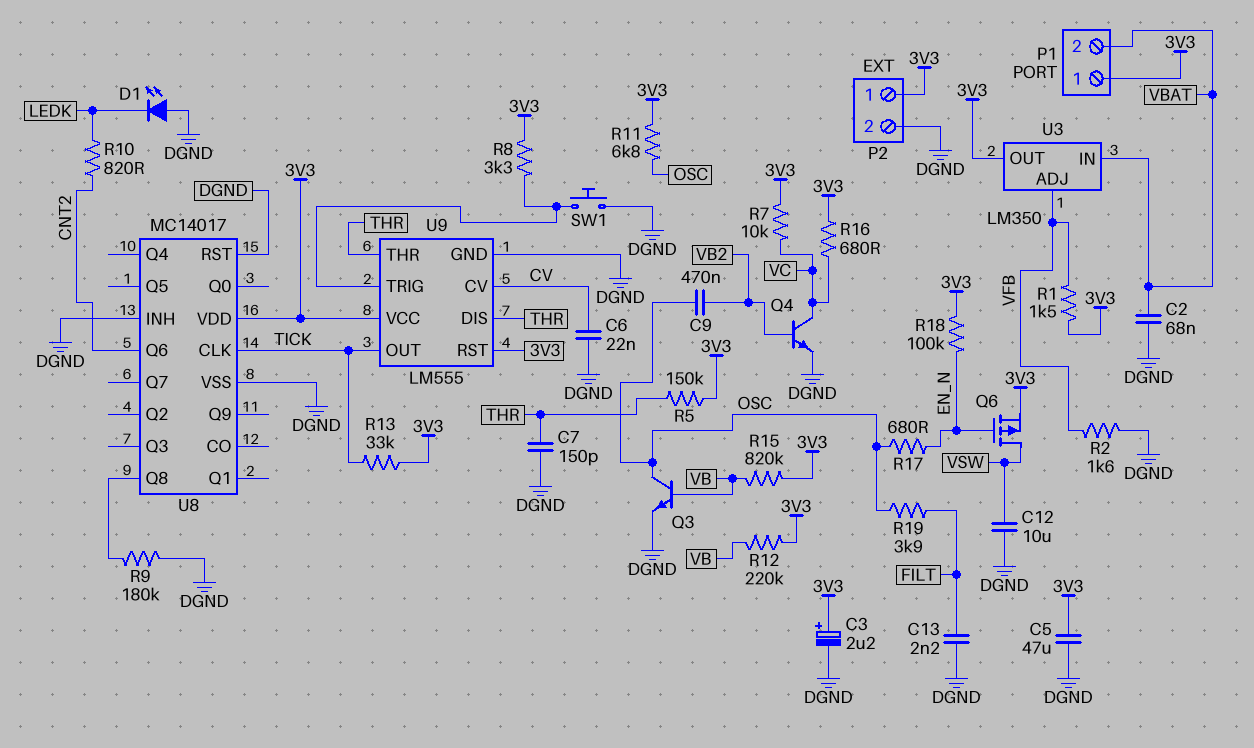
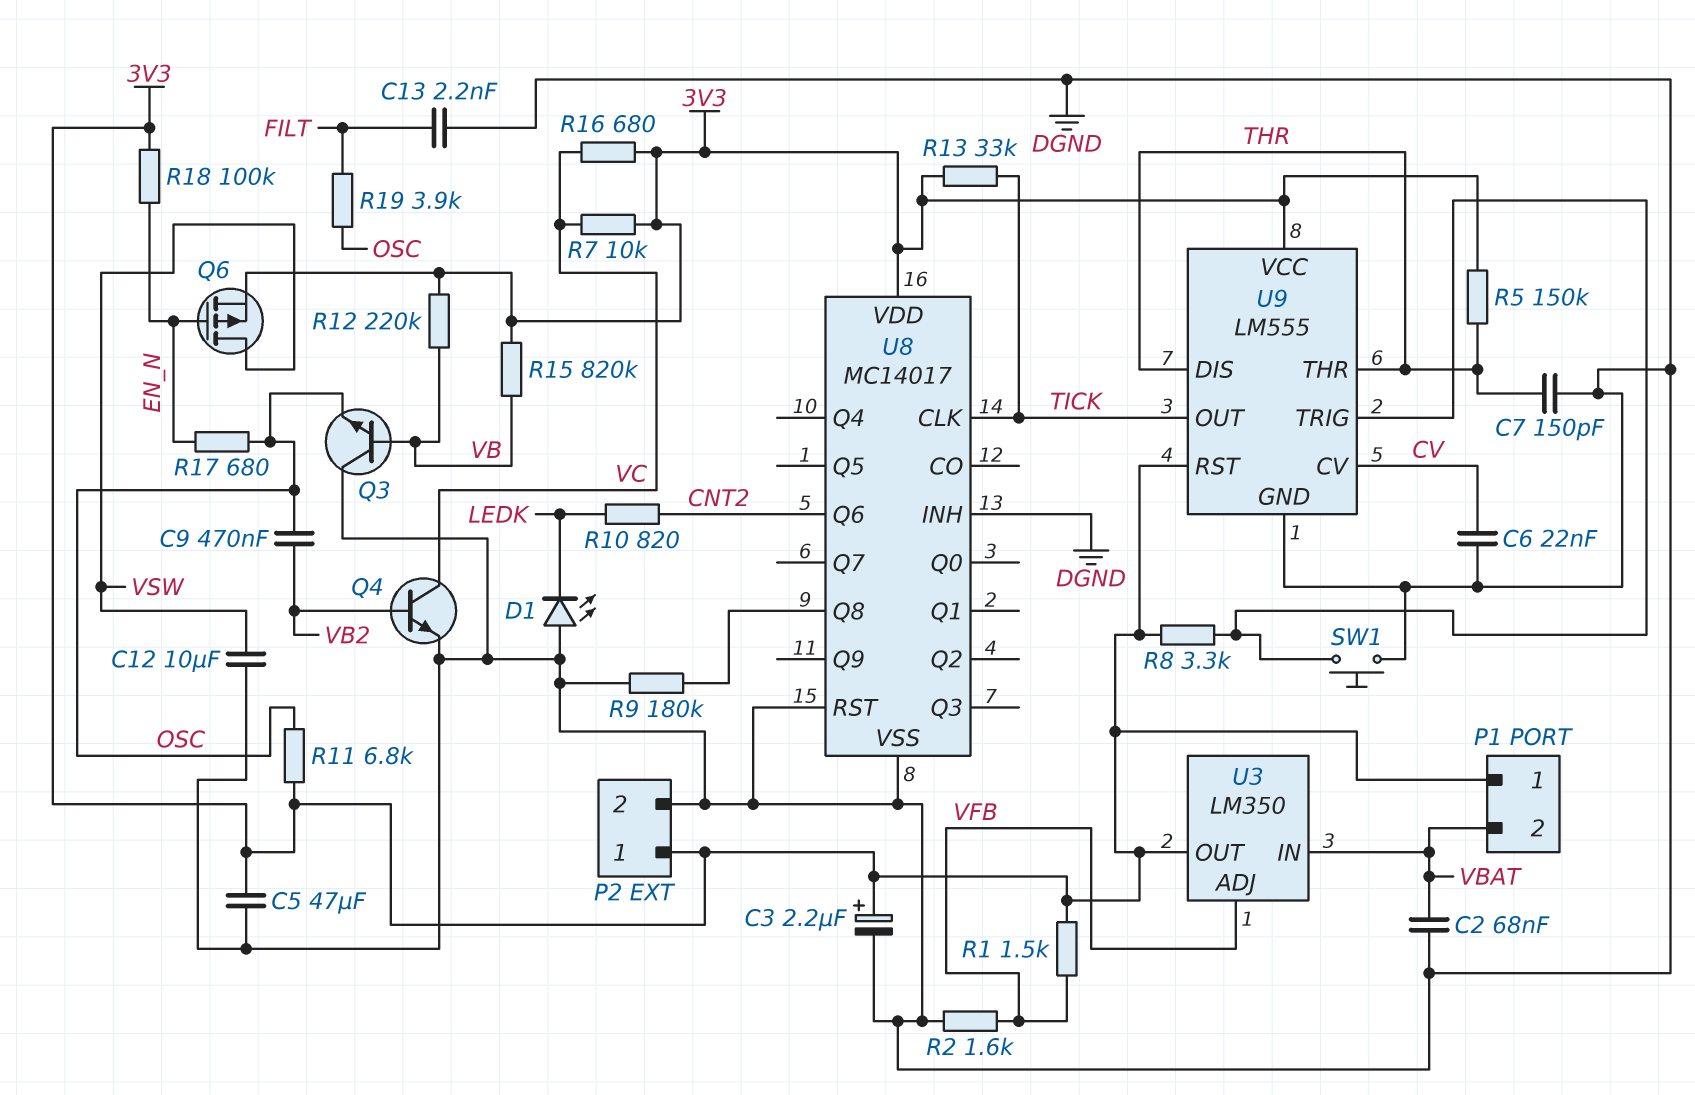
Q3: NPN (B VB, C OSC, E DGND) -> NPN (B VB, C DGND, E OSC)

